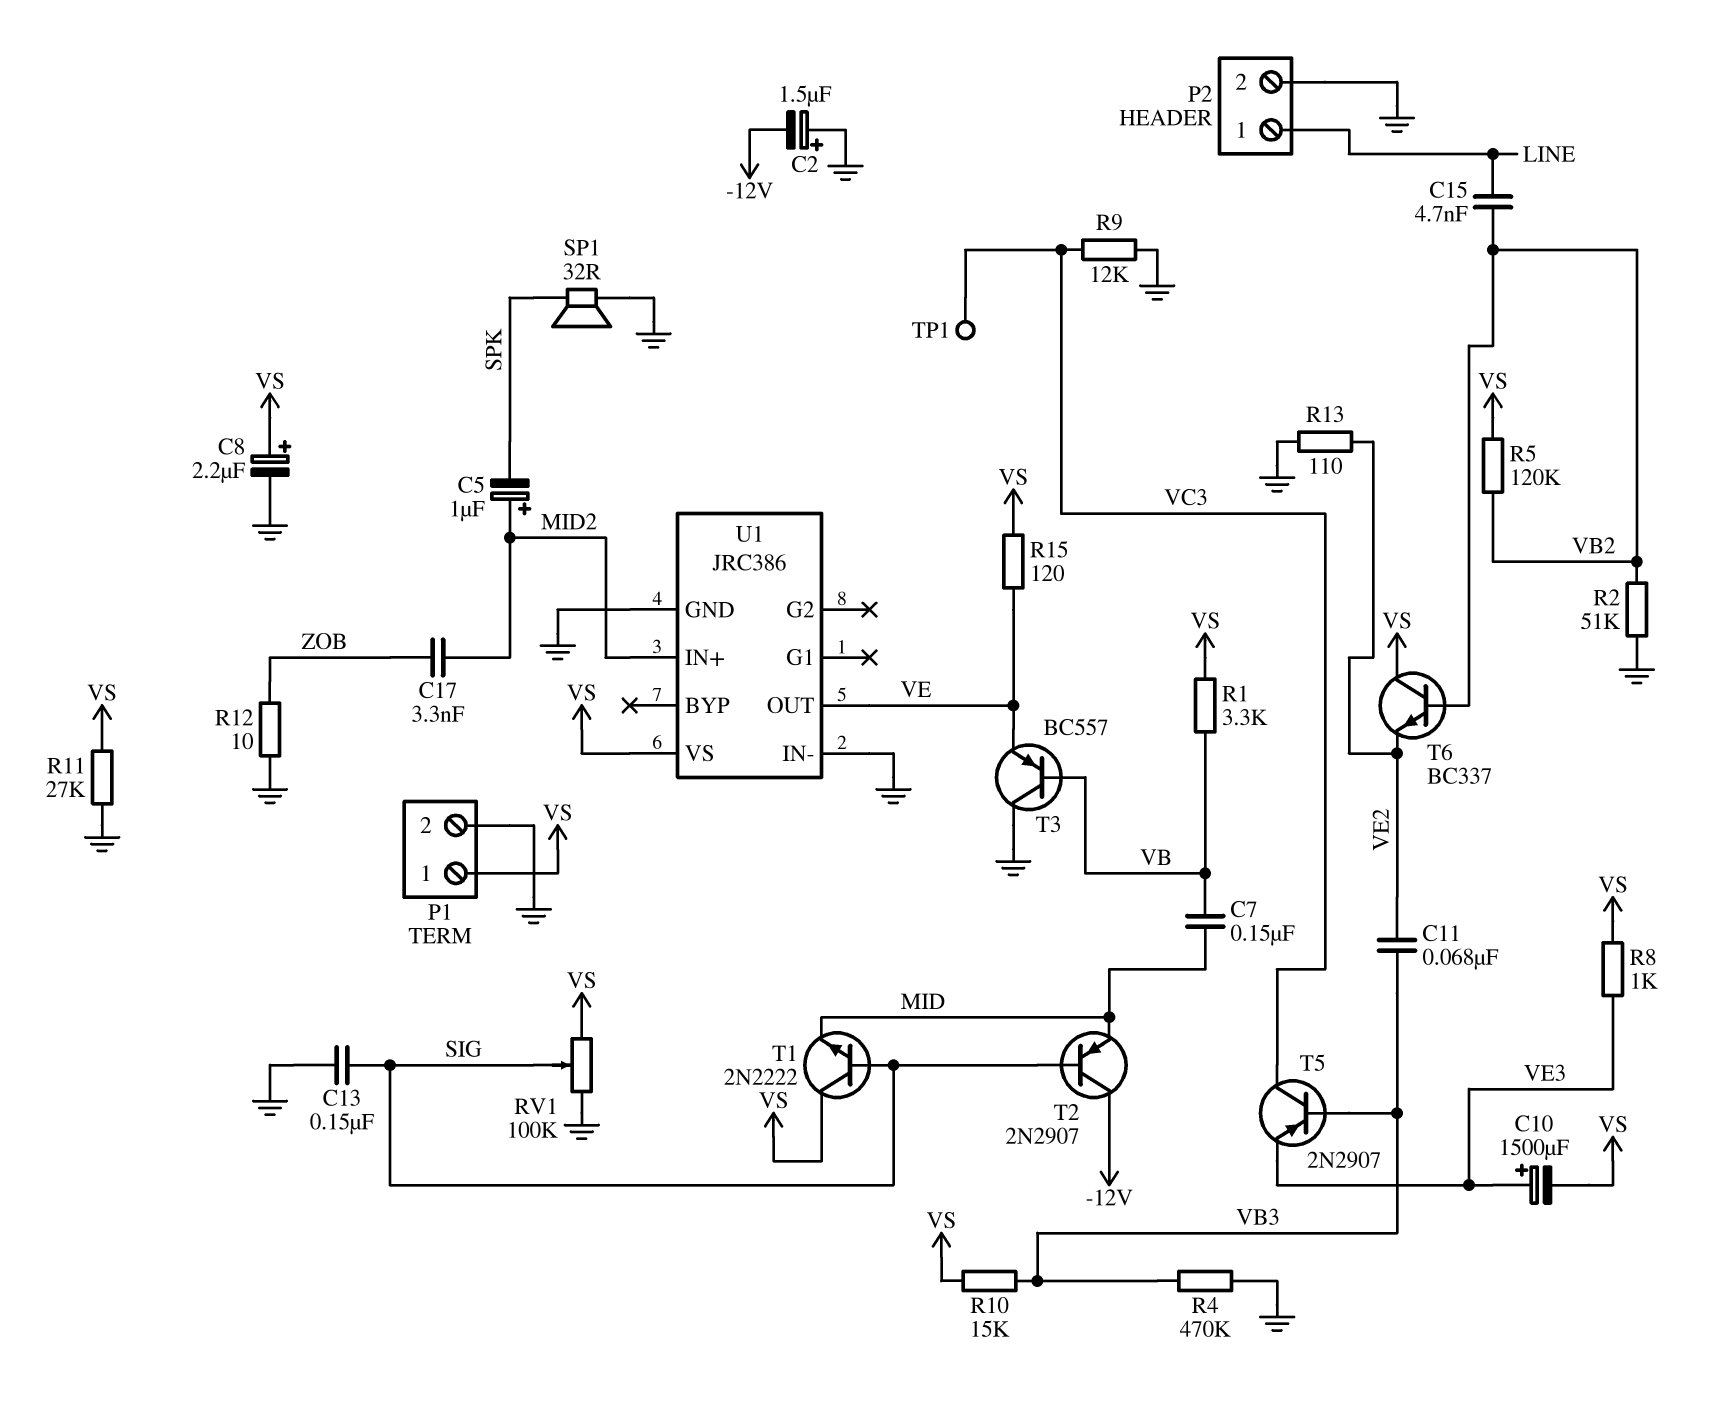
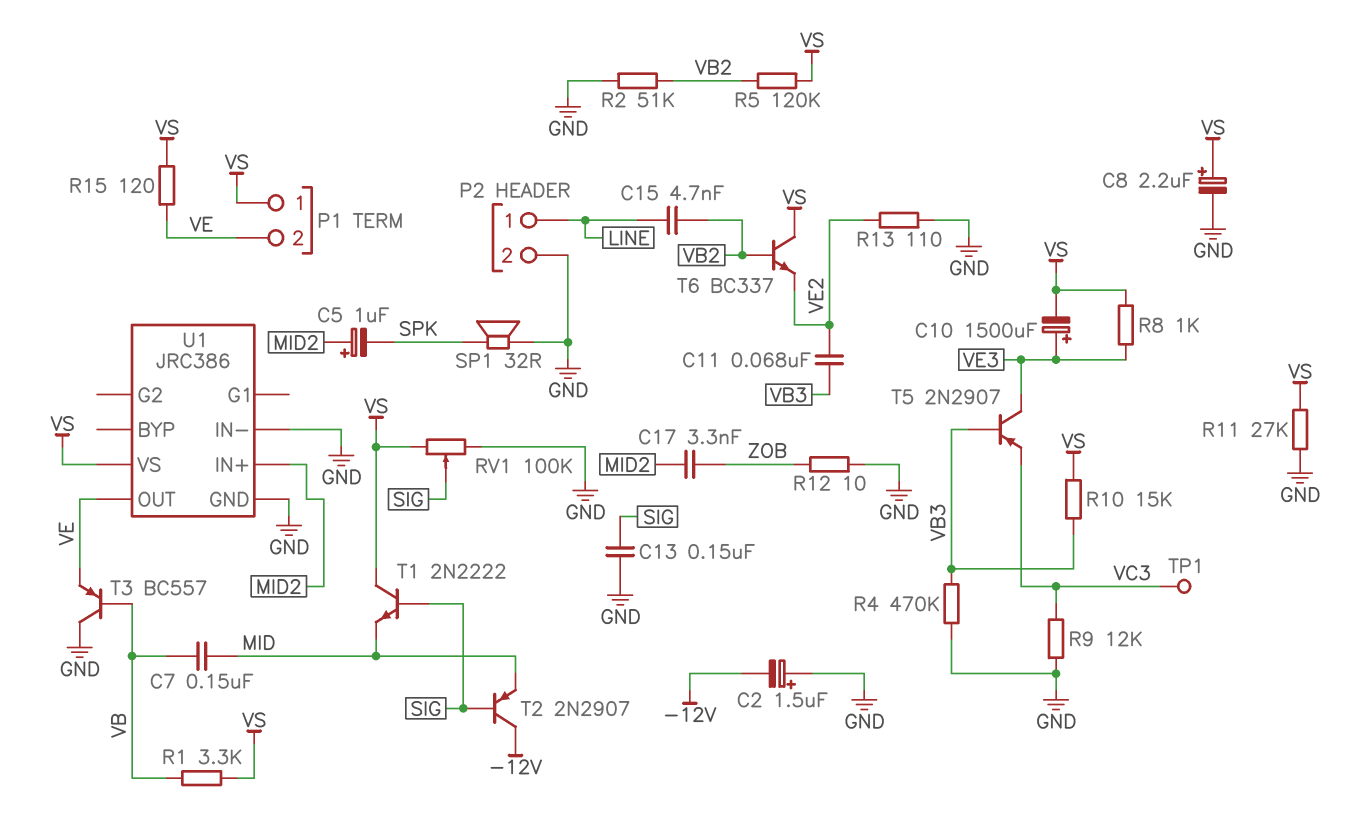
P1 pin 2: GND -> VE
T5: PNP 2N2907 (B VB3, C VC3, E VE3) -> PNP 2N2907 (B VB3, C VE3, E VC3)

